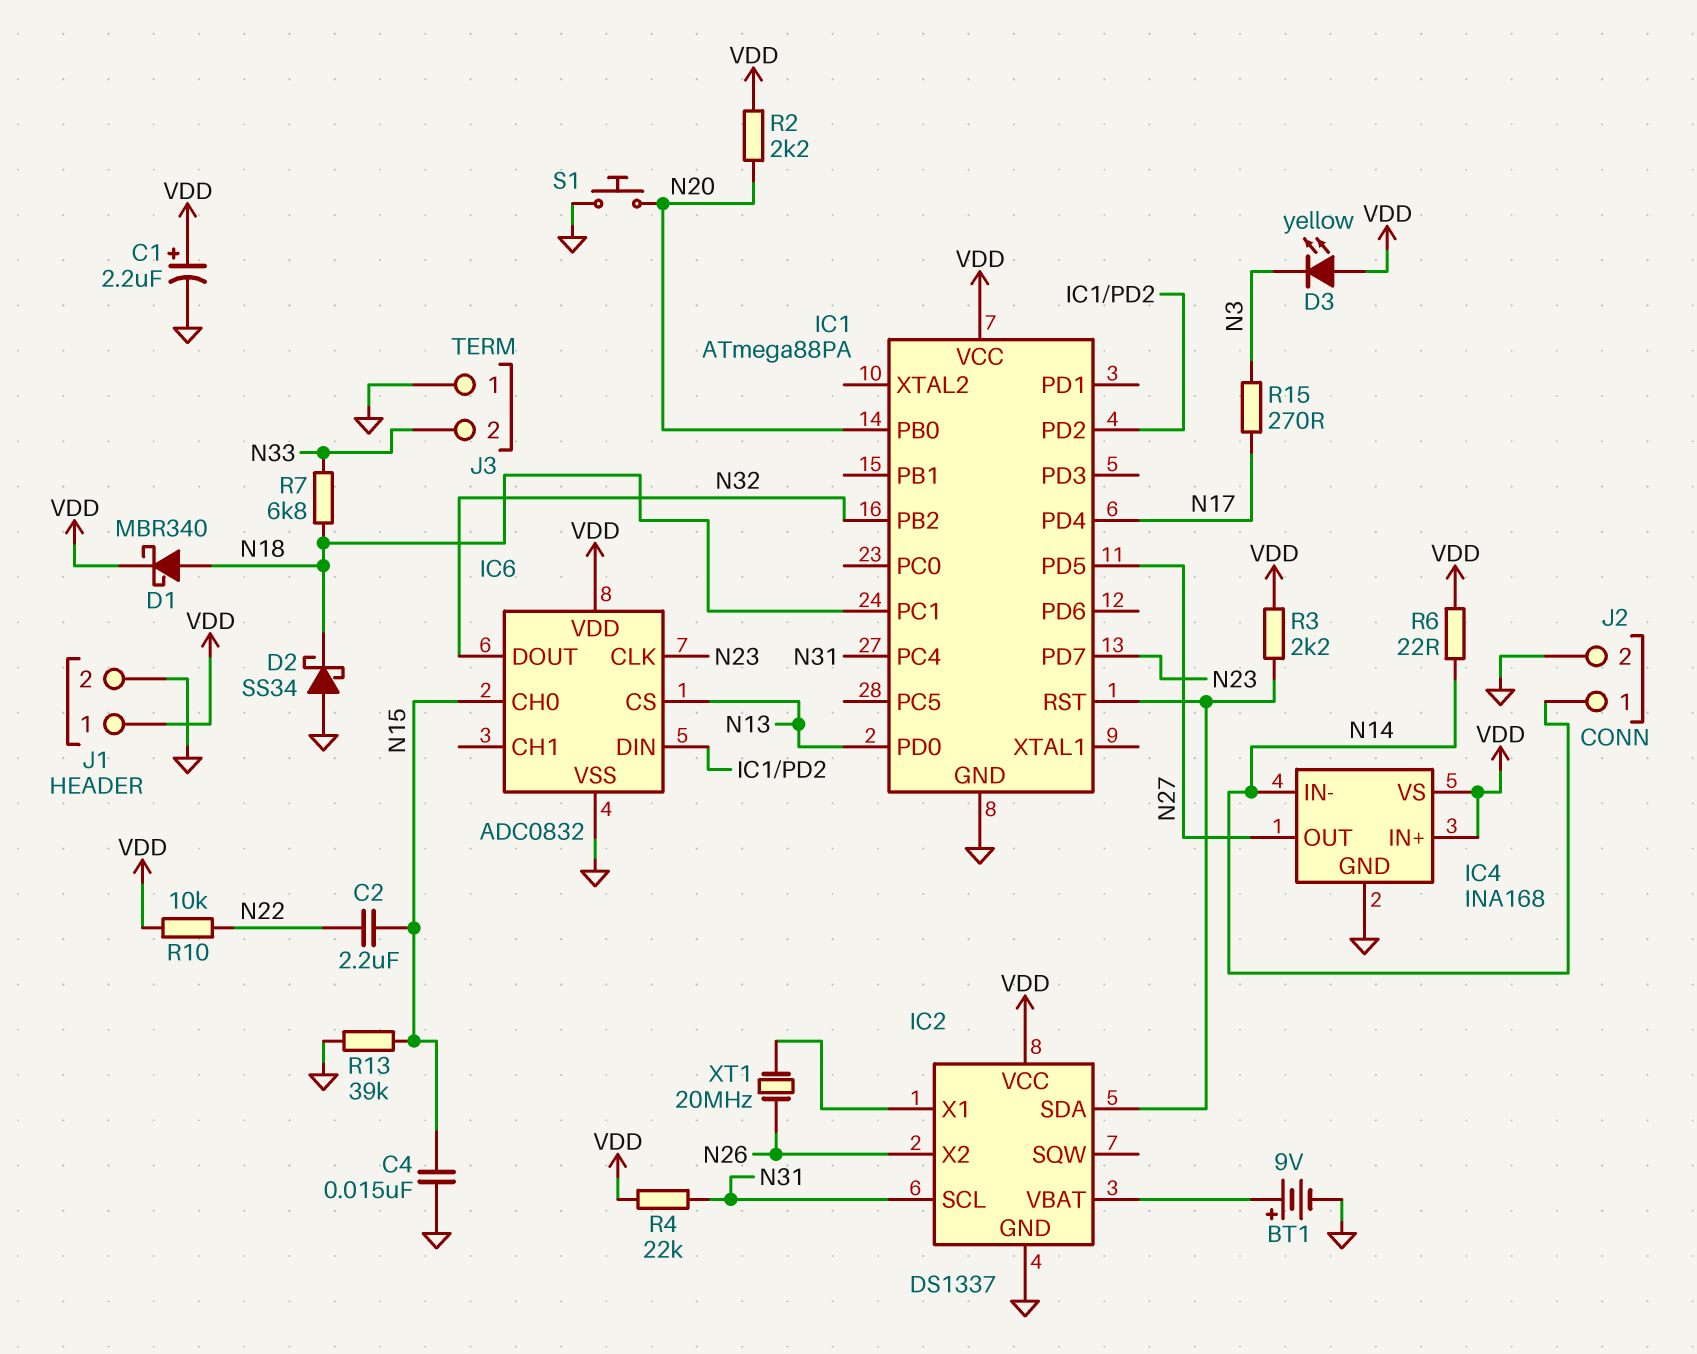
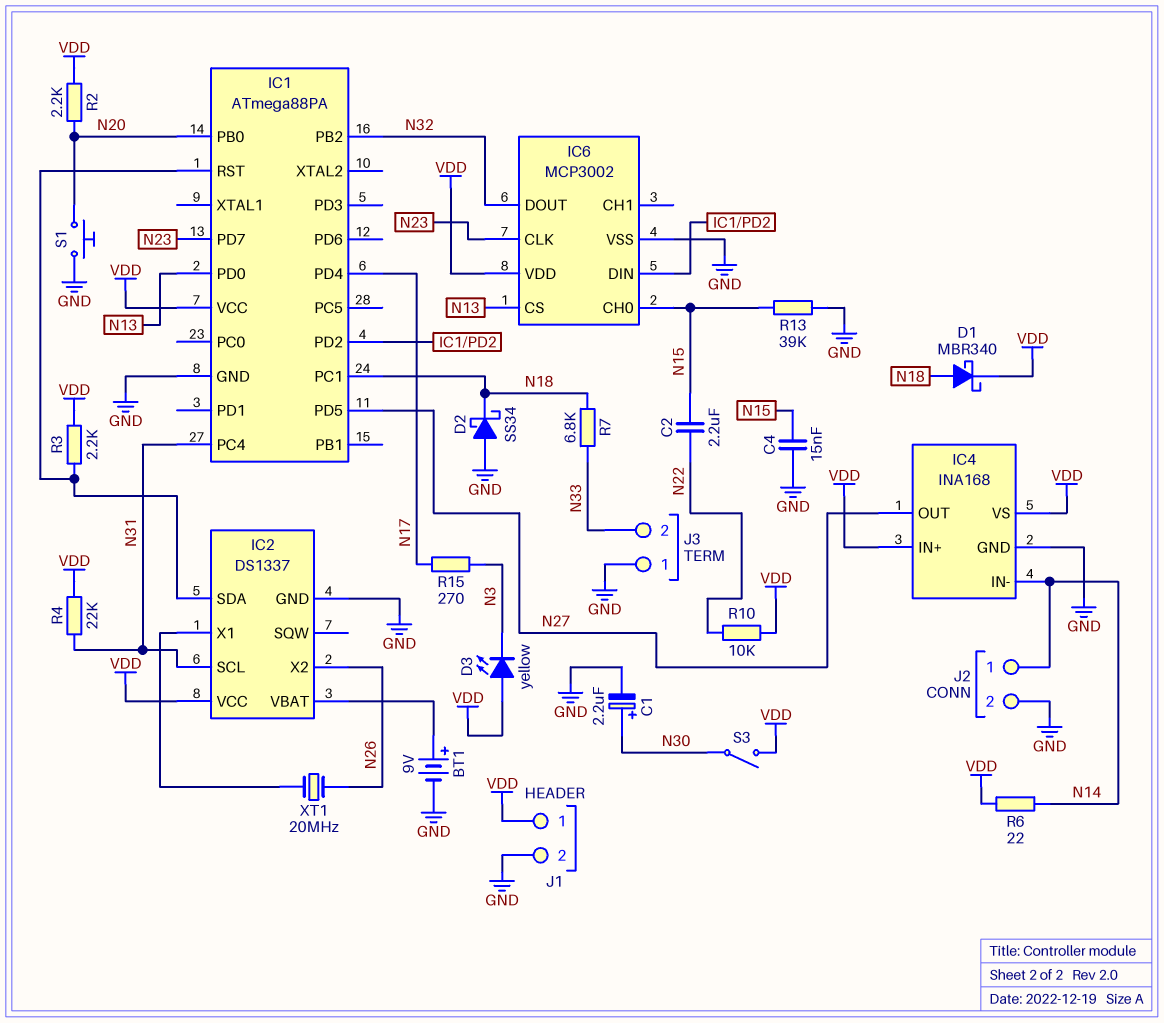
C1: 2.2uF (plus VDD, minus GND) -> 2.2uF (plus N30, minus GND)
IC6: ADC0832 -> MCP3002
S3: none -> switch (N30, VDD)

